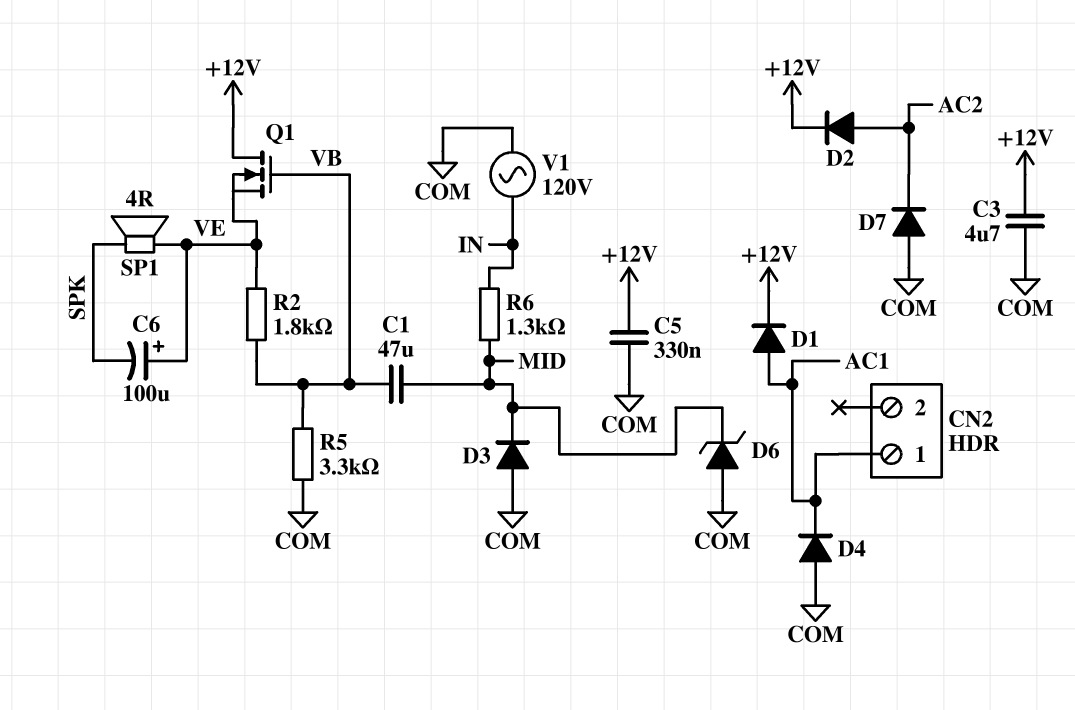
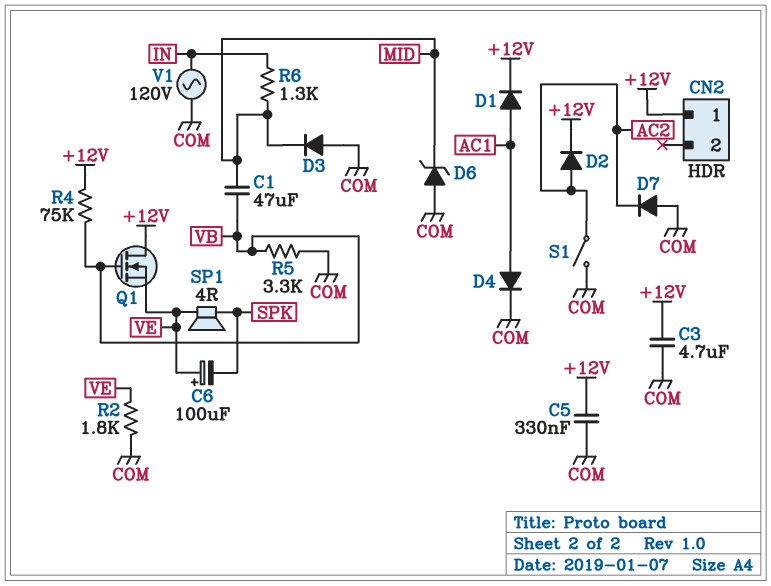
CN2 pin 1: AC1 -> +12V
D4: diode (A COM, K AC1) -> diode (A AC1, K COM)
R2: 1.8k (VB, VE) -> 1.8k (COM, VE)
R4: none -> 75k (+12V, VB)
S1: none -> switch (AC2, COM)

